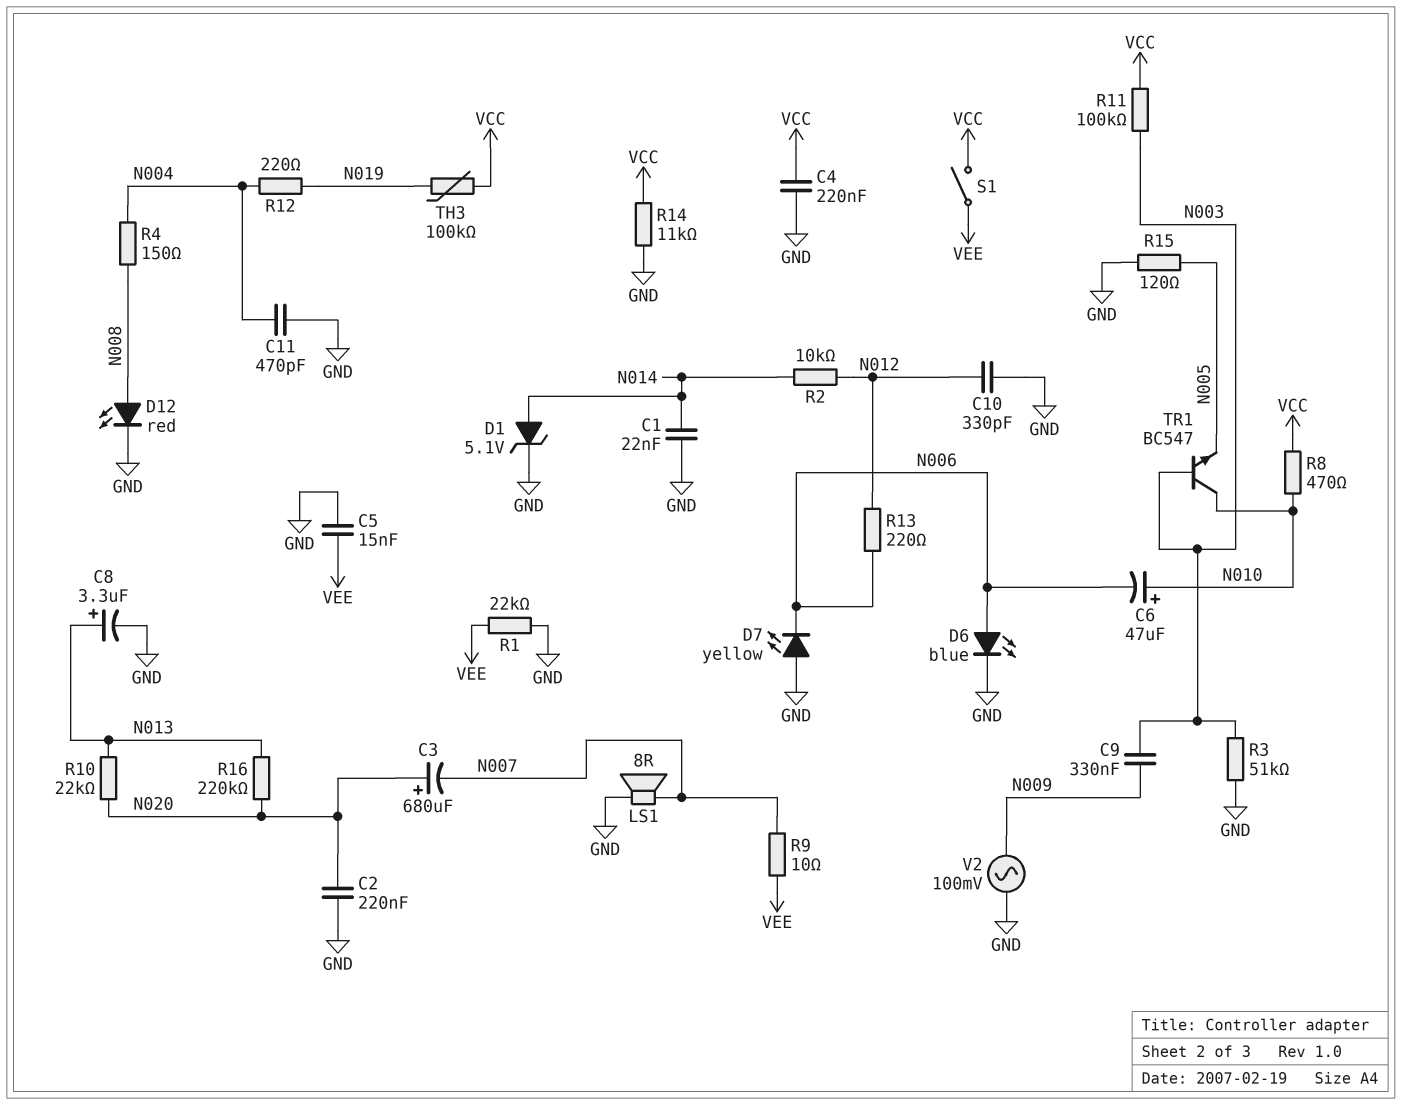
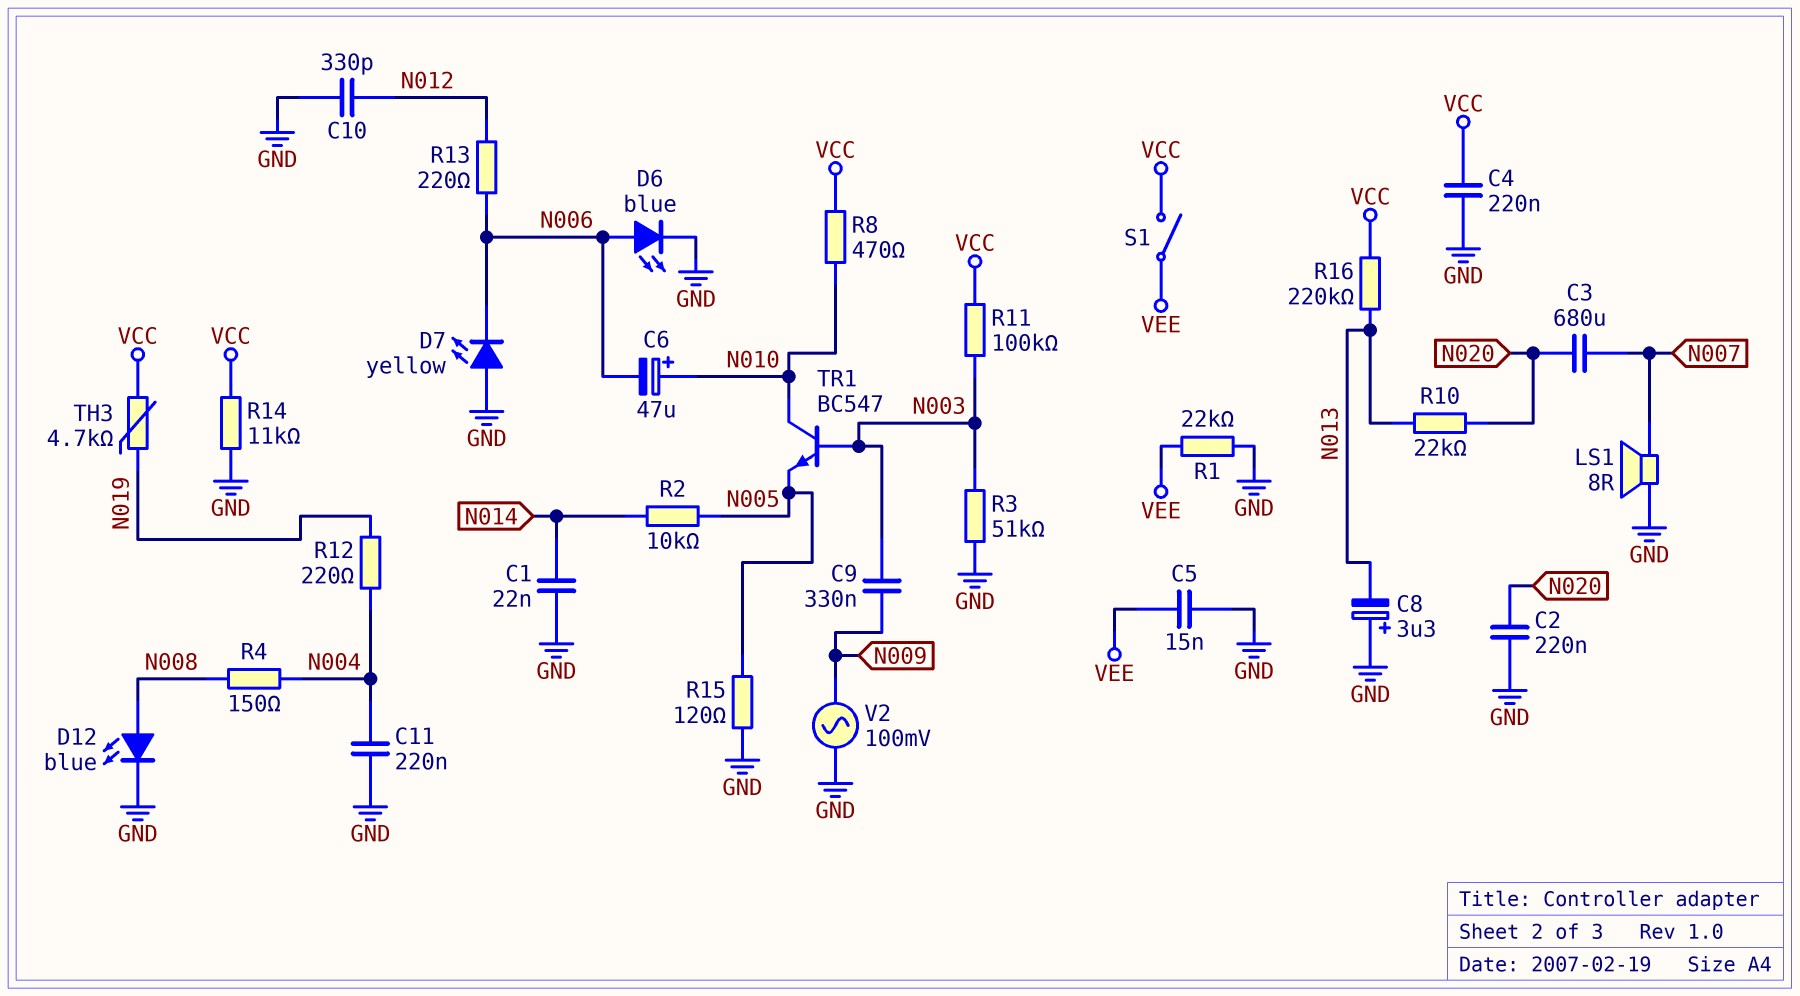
C3: 680uF (plus N020, minus N007) -> 680uF (N007, N020)
C8: 3.3uF (plus N013, minus GND) -> 3.3uF (plus GND, minus N013)
C11: 470pF (GND, N004) -> 220nF (GND, N004)
D1: zener 5.1V (A N014, K GND) -> none
D12: LED red (A N008, K GND) -> LED blue (A N008, K GND)
R2: 10k (N012, N014) -> 10k (N005, N014)
R9: 10 (N007, VEE) -> none
R16: 220k (N013, N020) -> 220k (N013, VCC)
TH3: 100k (N019, VCC) -> 4.7k (N019, VCC)

